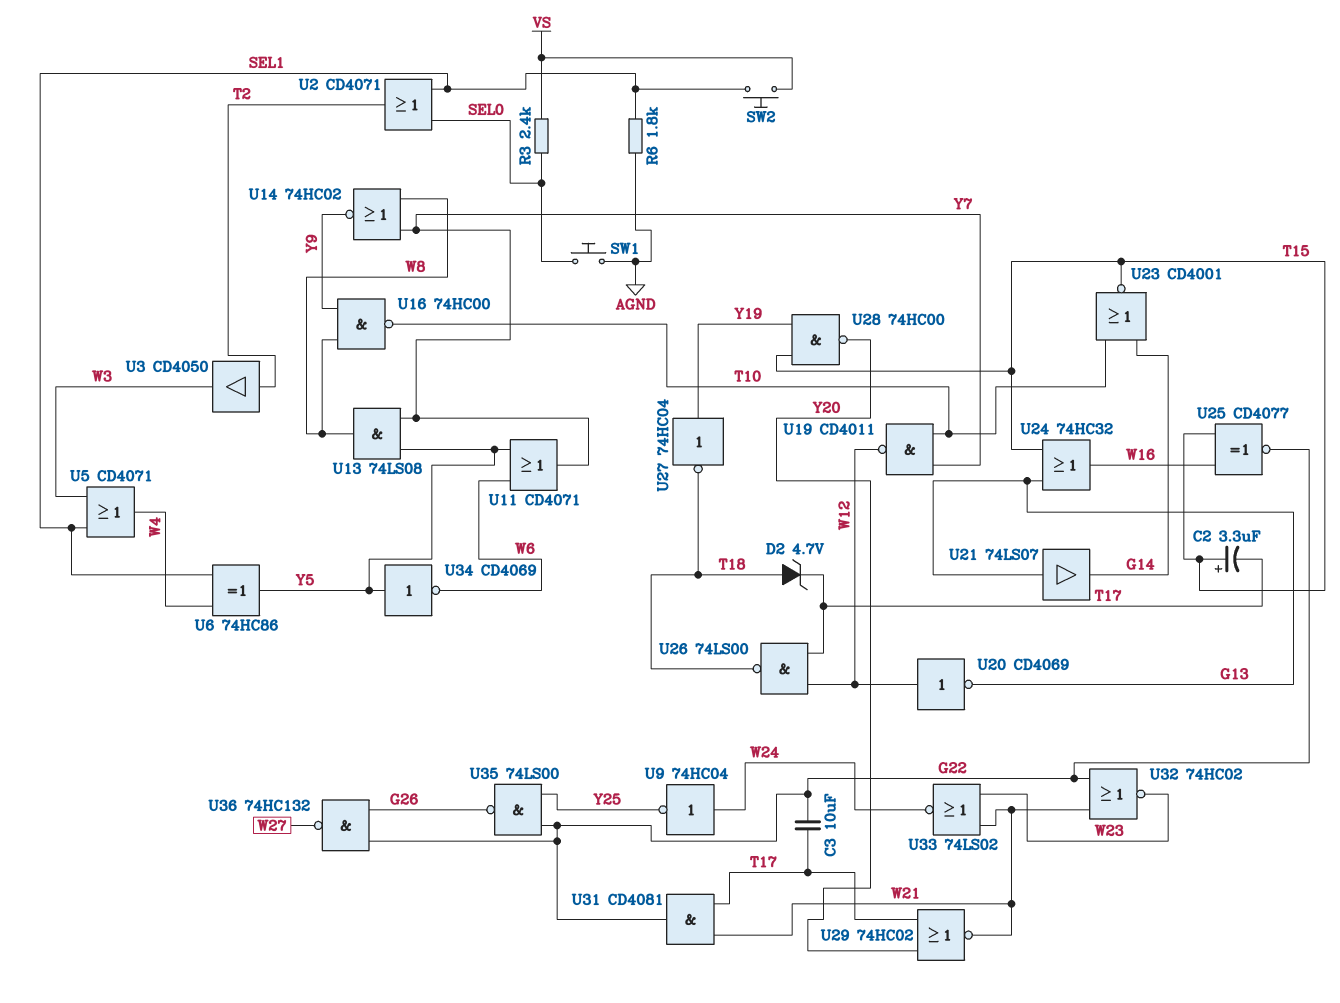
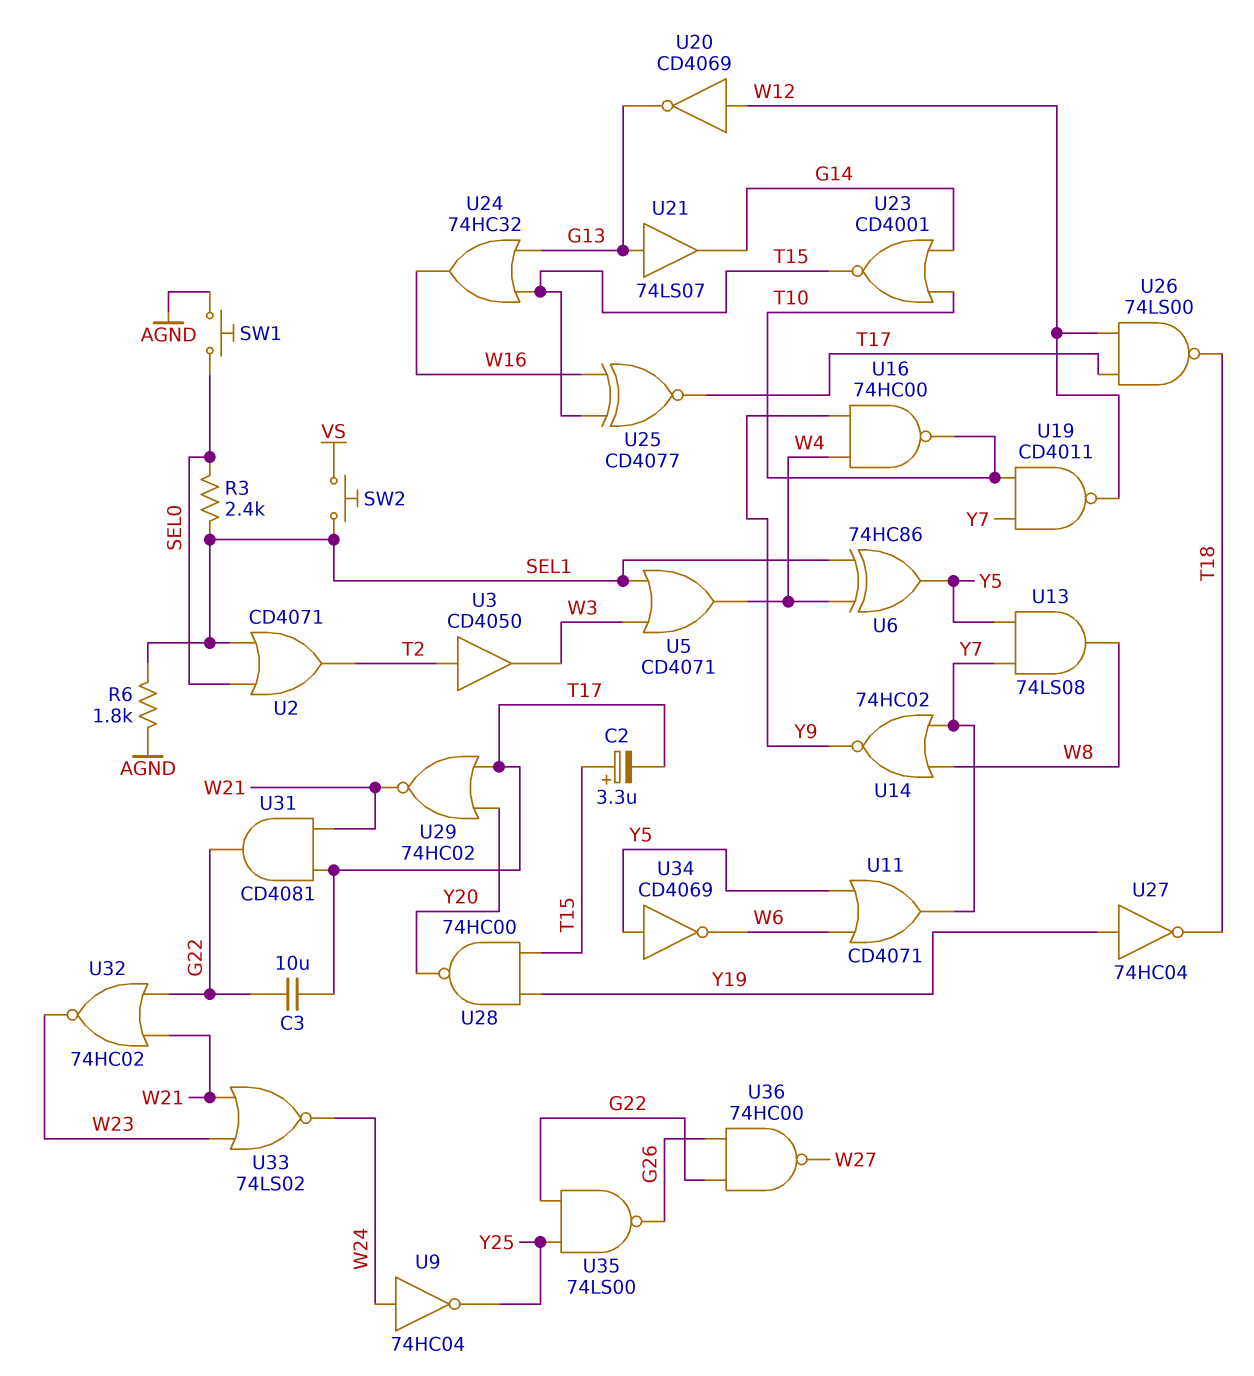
D2: zener 4.7V (A T18, K T17) -> none
R3: 2.4k (SEL0, VS) -> 2.4k (SEL0, SEL1)
U16: NAND 74HC00 (in W8, in Y9, out T10) -> NAND 74HC00 (in W4, in Y9, out T10)
U25: XNOR CD4077 (in T15, in W16, out G22) -> XNOR CD4077 (in T15, in W16, out T17)
U36: NAND 74HC132 (in G22, in G26, out W27) -> NAND 74HC00 (in G22, in G26, out W27)

